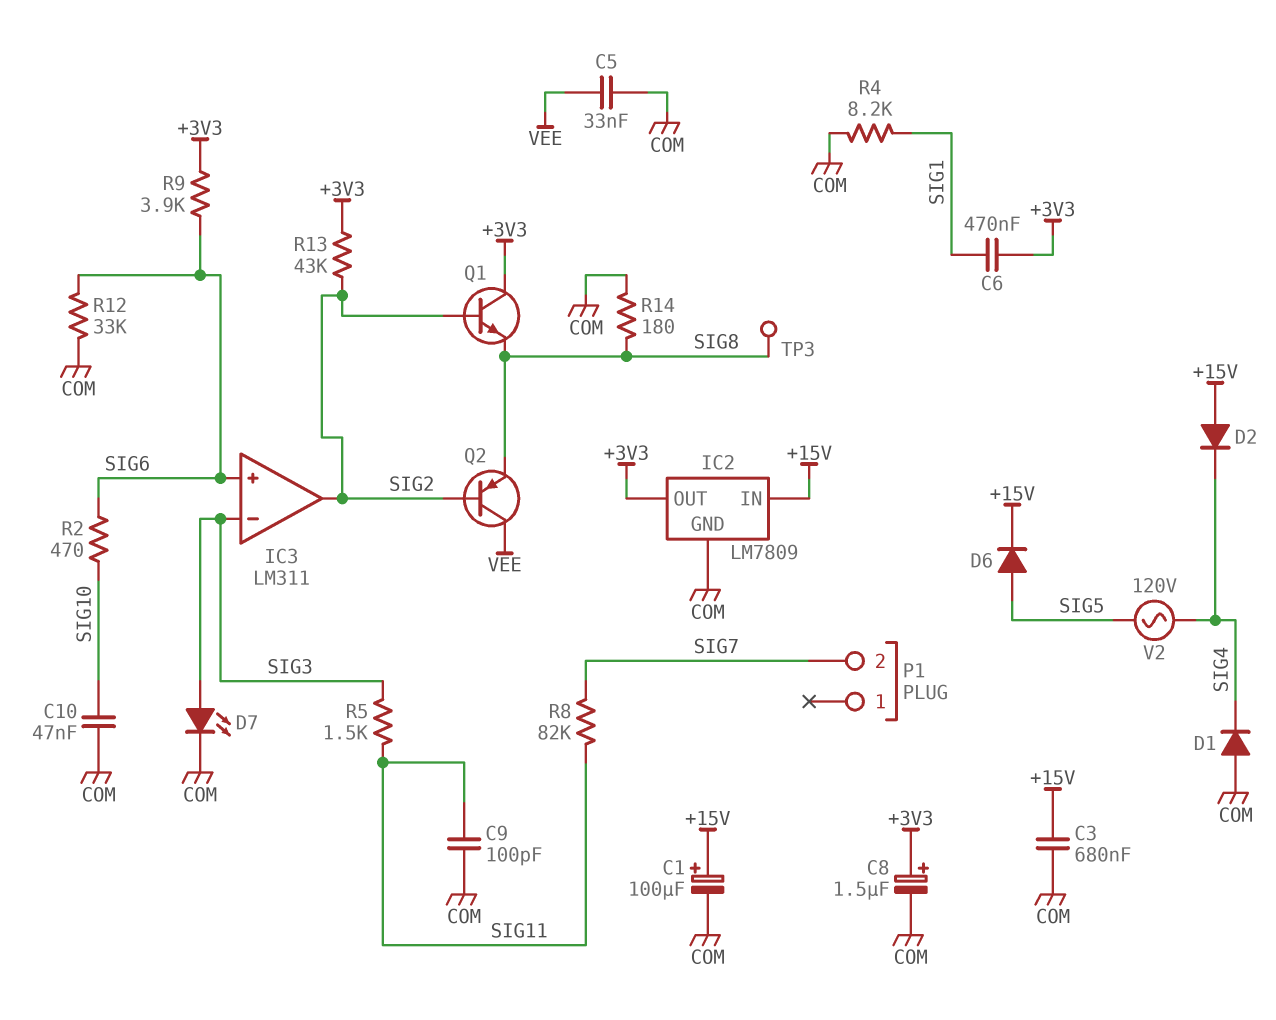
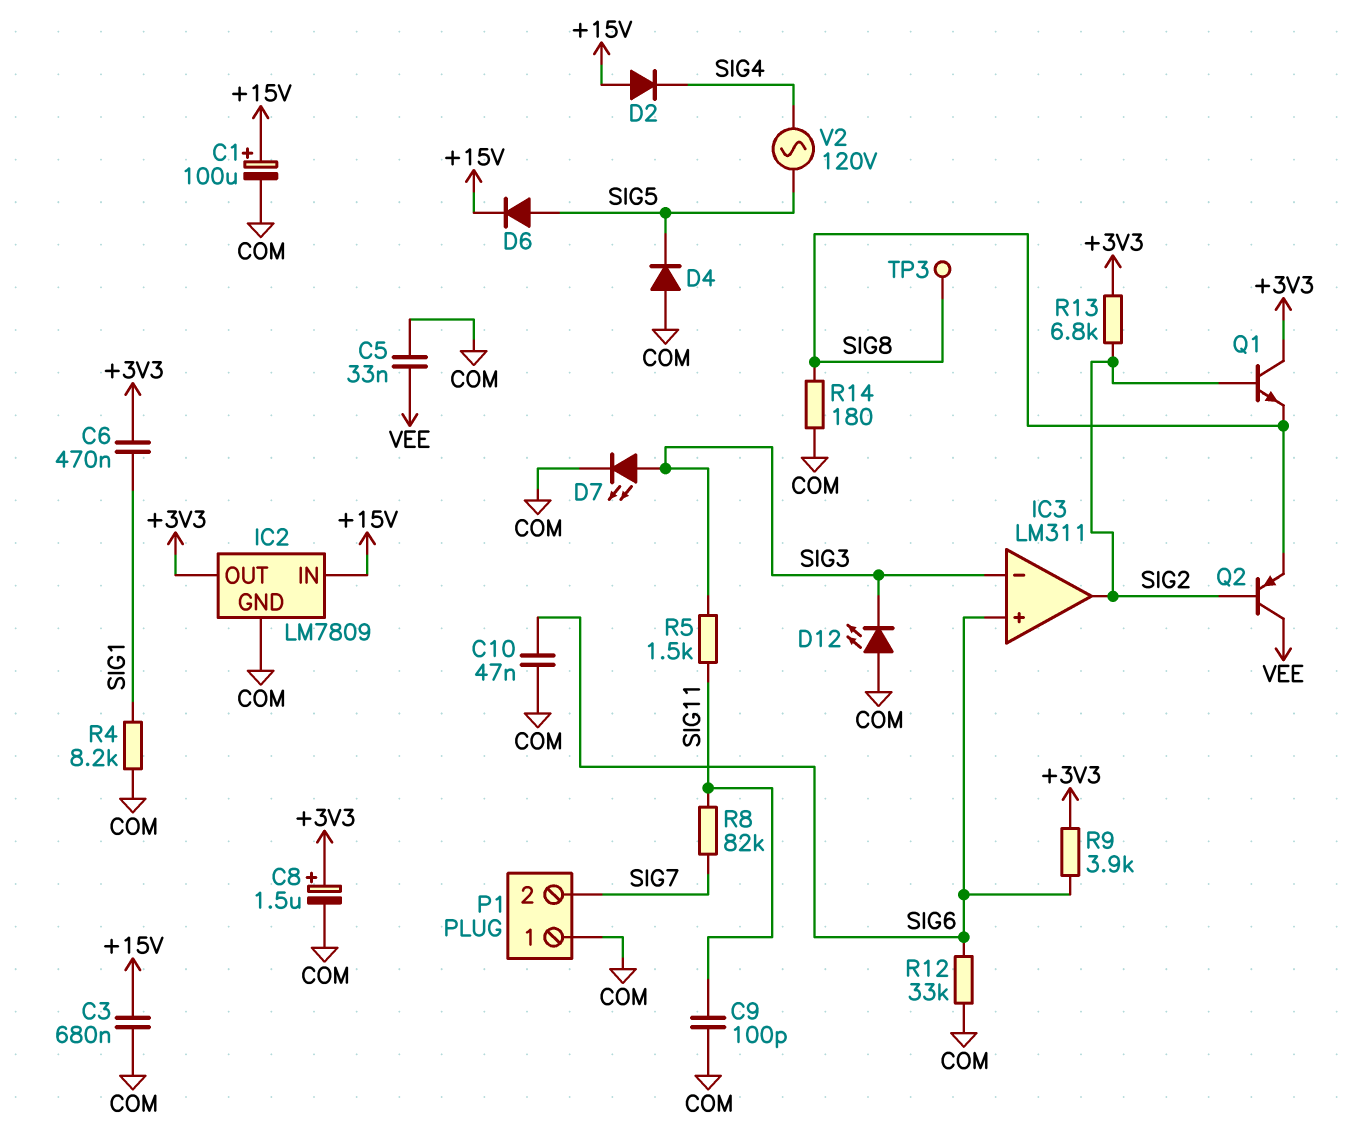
C10: 47nF (COM, SIG10) -> 47nF (COM, SIG6)
D1: diode (A COM, K SIG4) -> none
D4: none -> diode (A COM, K SIG5)
D12: none -> LED (A COM, K SIG3)
P1 pin 1: none -> COM
R2: 470 (SIG6, SIG10) -> none
R13: 43k (+3V3, SIG2) -> 6.8k (+3V3, SIG2)

